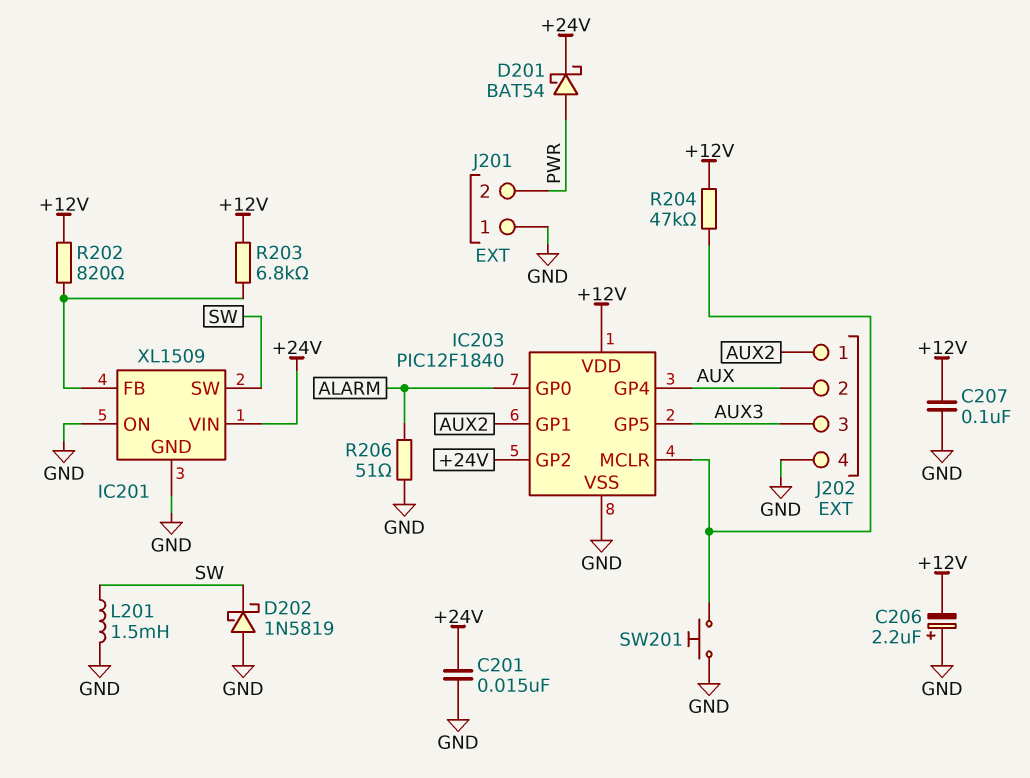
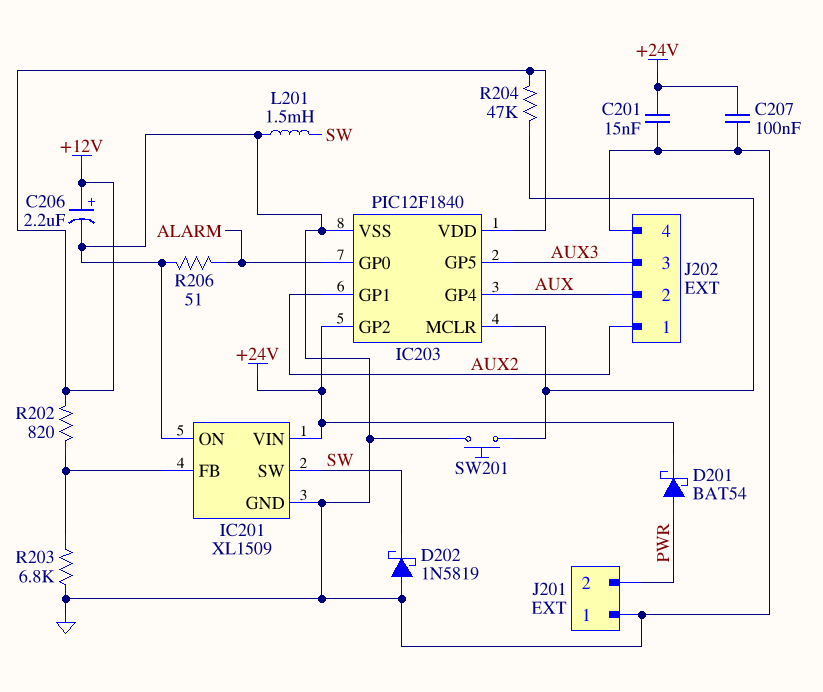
C206: 2.2uF (plus GND, minus +12V) -> 2.2uF (plus +12V, minus GND)
C207: 100nF (+12V, GND) -> 100nF (+24V, GND)
R203: 6.8k (+12V, IC201/FB) -> 6.8k (GND, IC201/FB)

